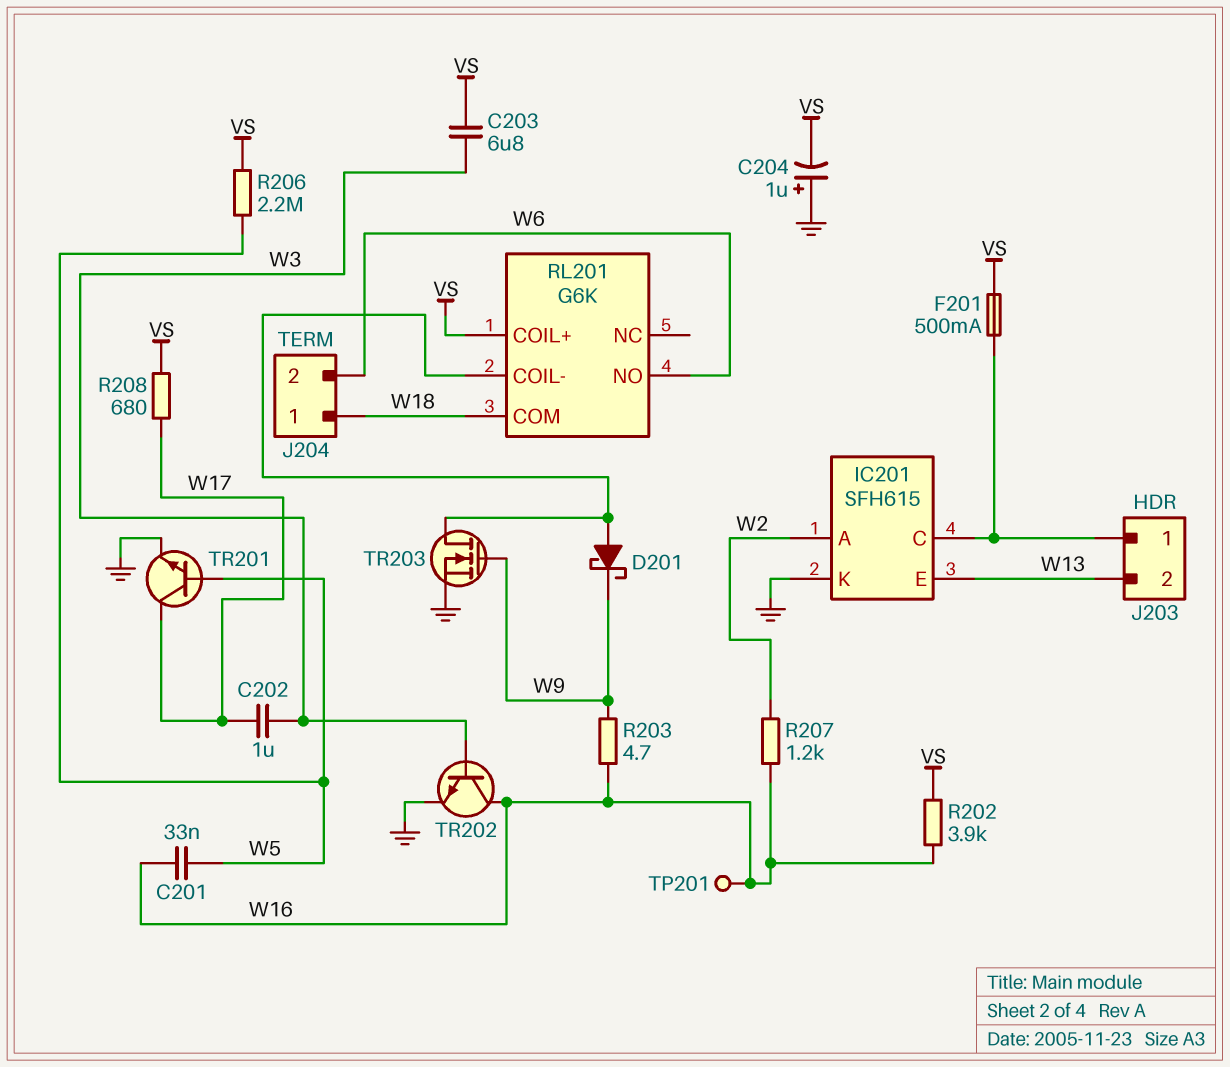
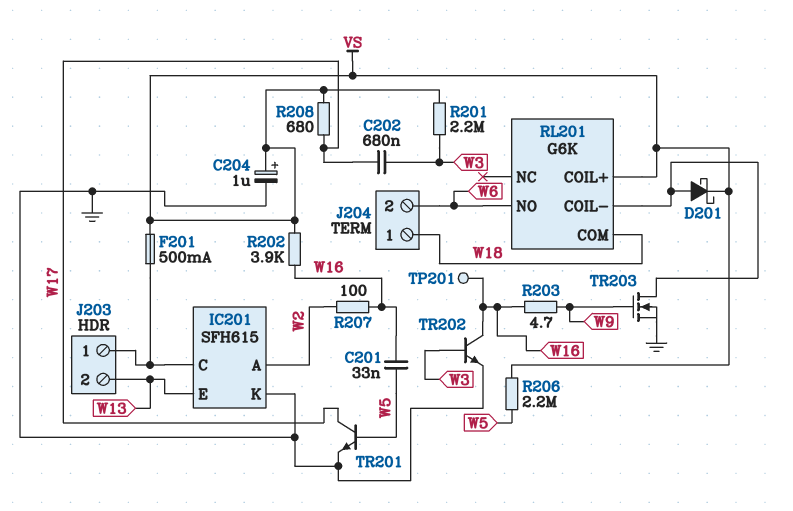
C202: 1uF (W3, W17) -> 680nF (W3, W17)
C203: 6.8uF (VS, W3) -> none
C204: 1uF (plus GND, minus VS) -> 1uF (plus VS, minus GND)
D201: schottky (A RL201/COIL-, K W9) -> schottky (A RL201/COIL-, K VS)
R201: none -> 2.2M (VS, W3)
R207: 1.2k (W2, W16) -> 100 (W2, W16)

